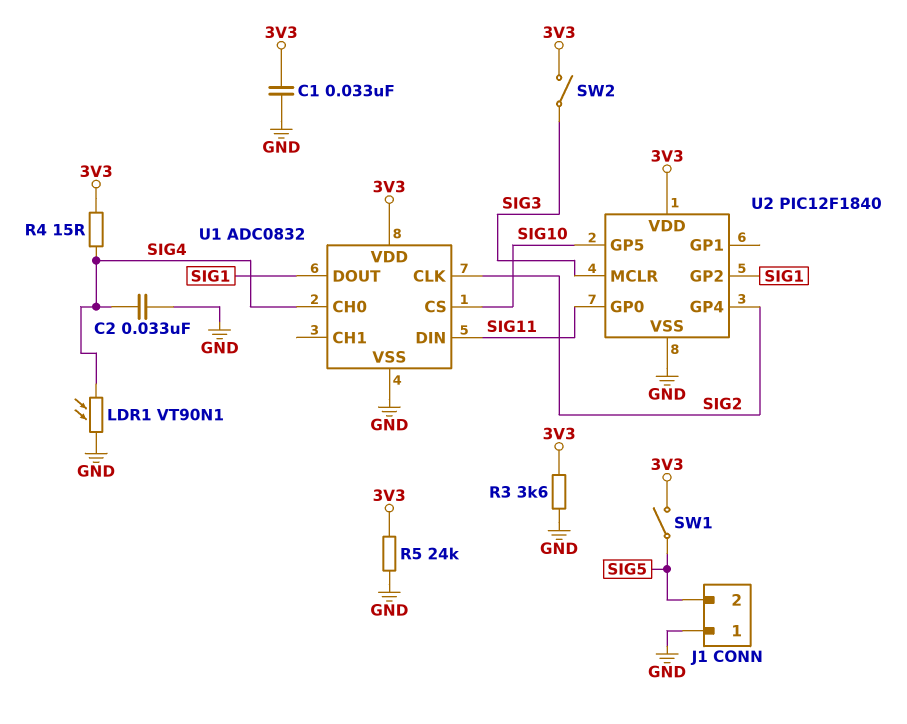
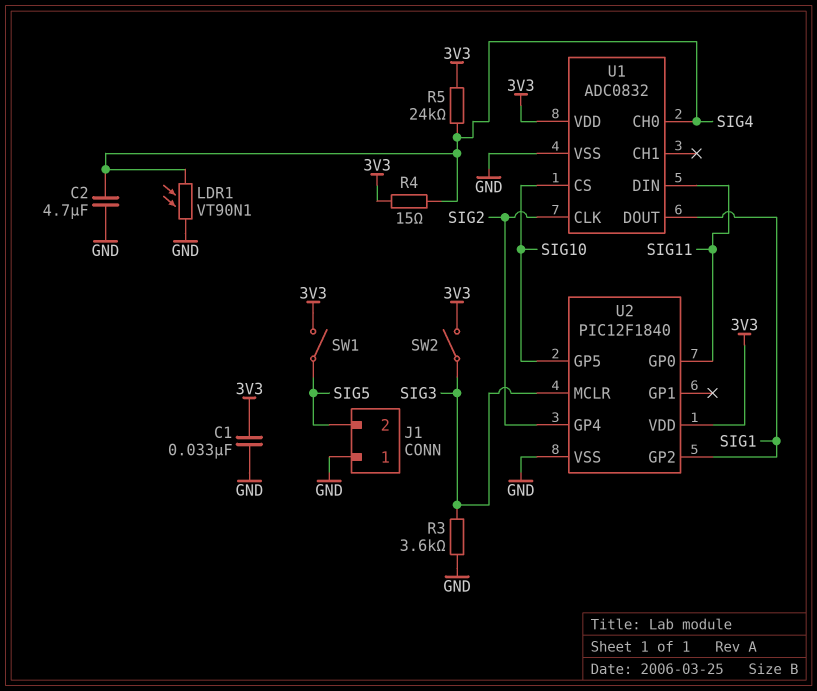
C2: 33nF (GND, SIG4) -> 4.7uF (GND, SIG4)
R3: 3.6k (3V3, GND) -> 3.6k (GND, SIG3)
R5: 24k (3V3, GND) -> 24k (3V3, SIG4)

